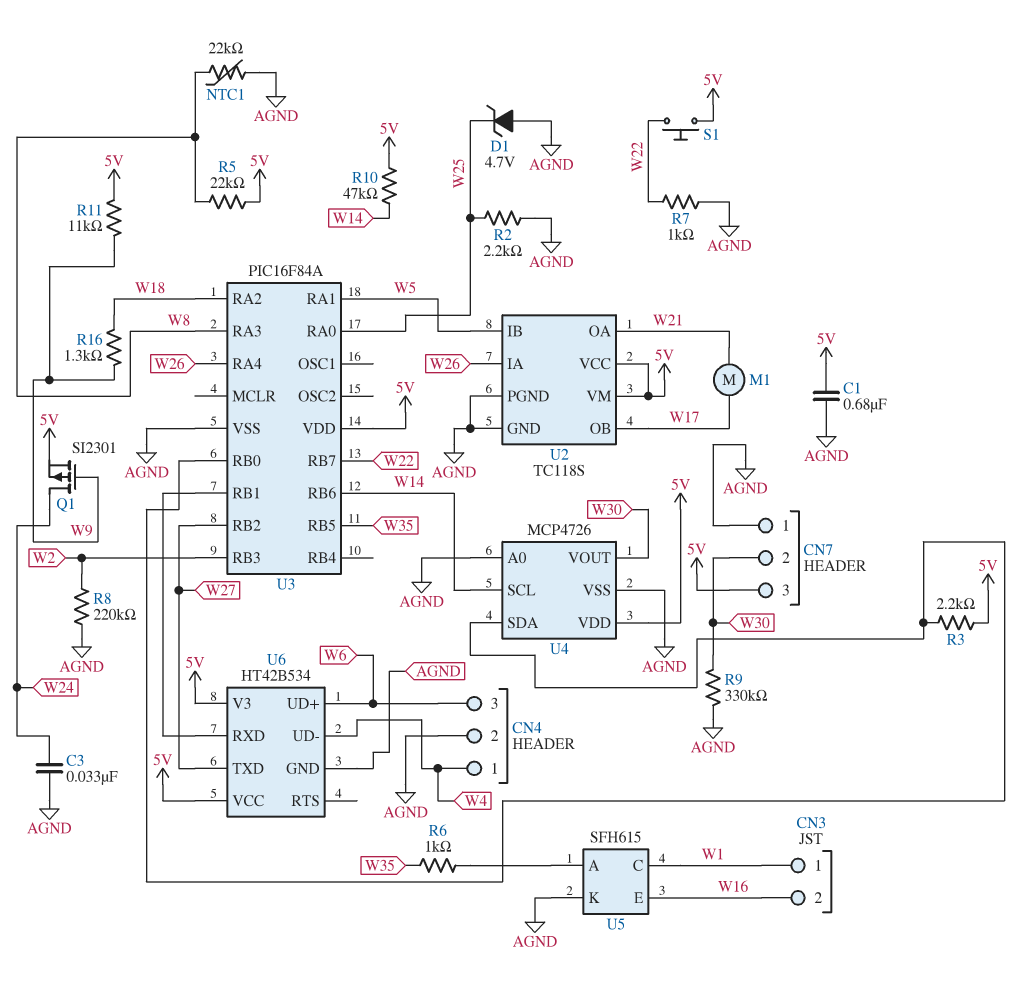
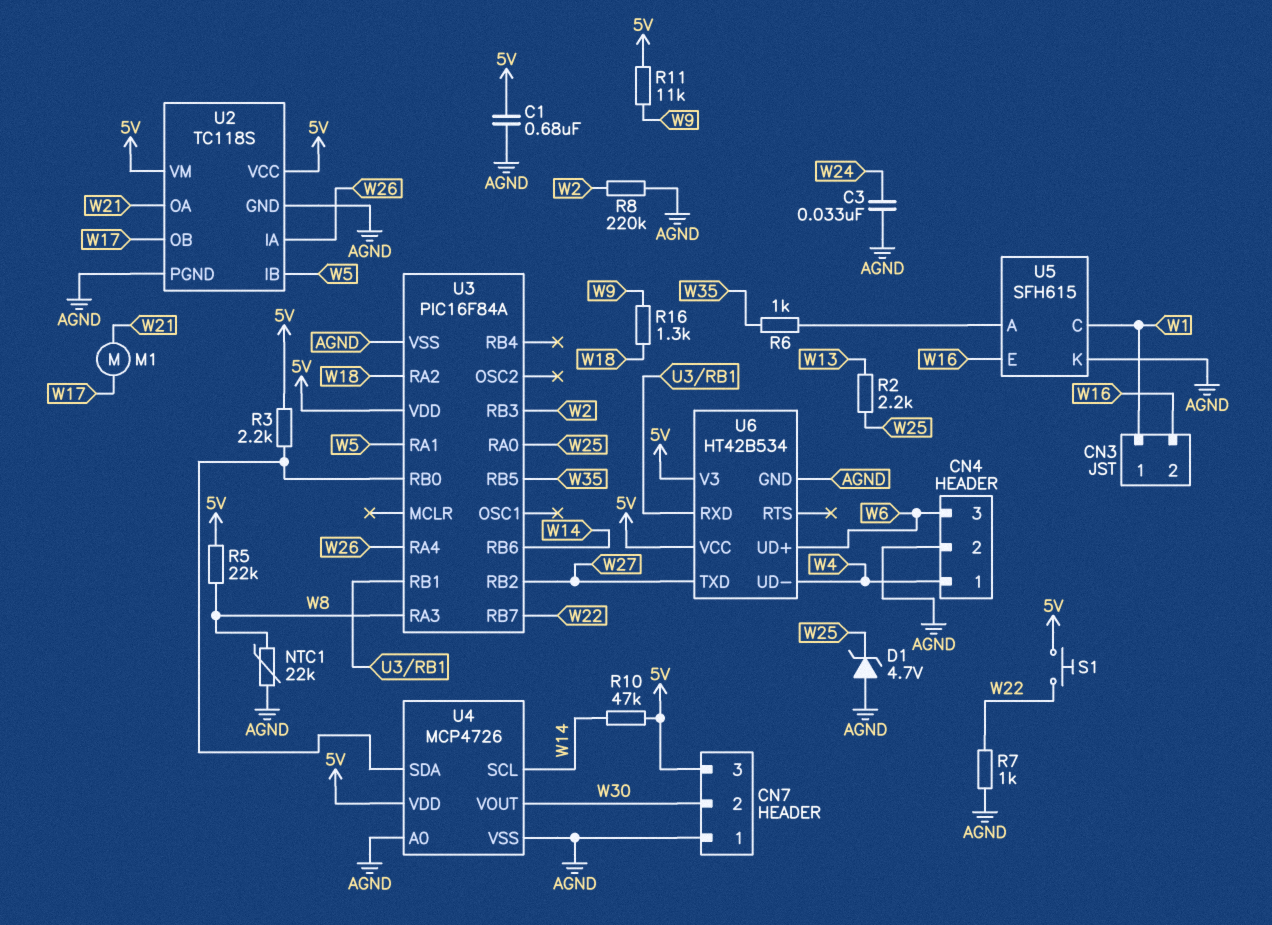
Q1: PMOS SI2301 (G W9, D W24, S 5V) -> none
R2: 2.2k (AGND, W25) -> 2.2k (W13, W25)
R9: 330k (AGND, W30) -> none

